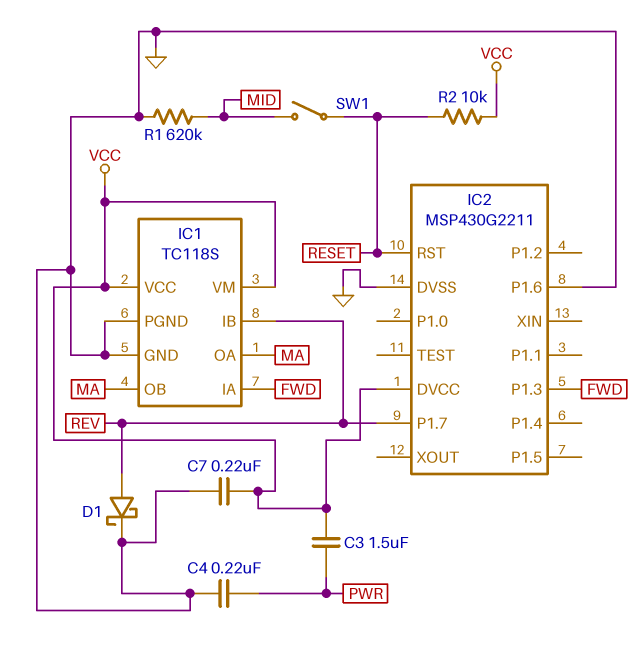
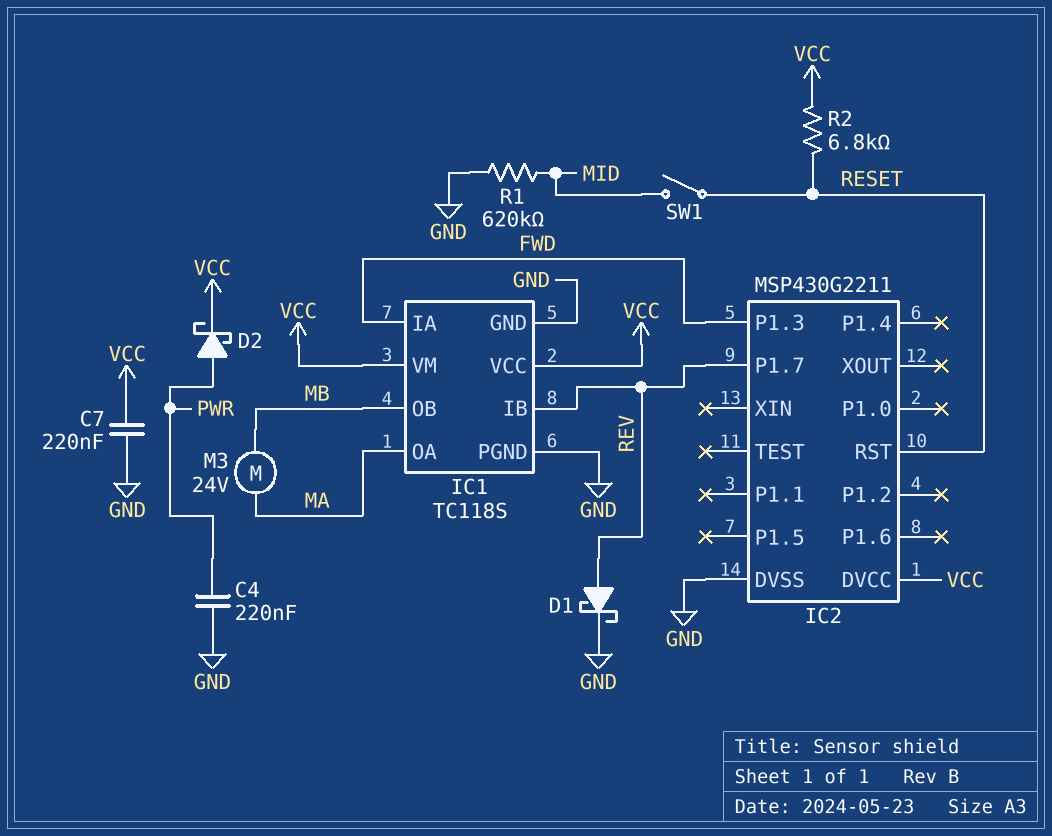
C3: 1.5uF (PWR, VCC) -> none
D2: none -> schottky (A PWR, K VCC)
IC1 pin OB: MA -> MB
IC2 pin P1.6: GND -> none
M3: none -> motor 24V (MA, MB)
R2: 10k (RESET, VCC) -> 6.8k (RESET, VCC)

